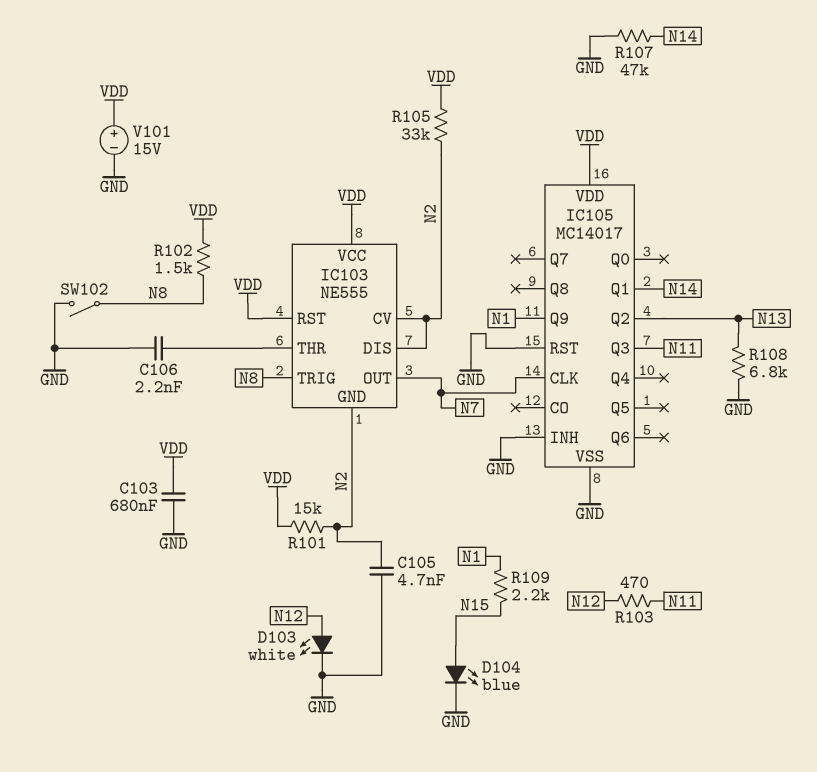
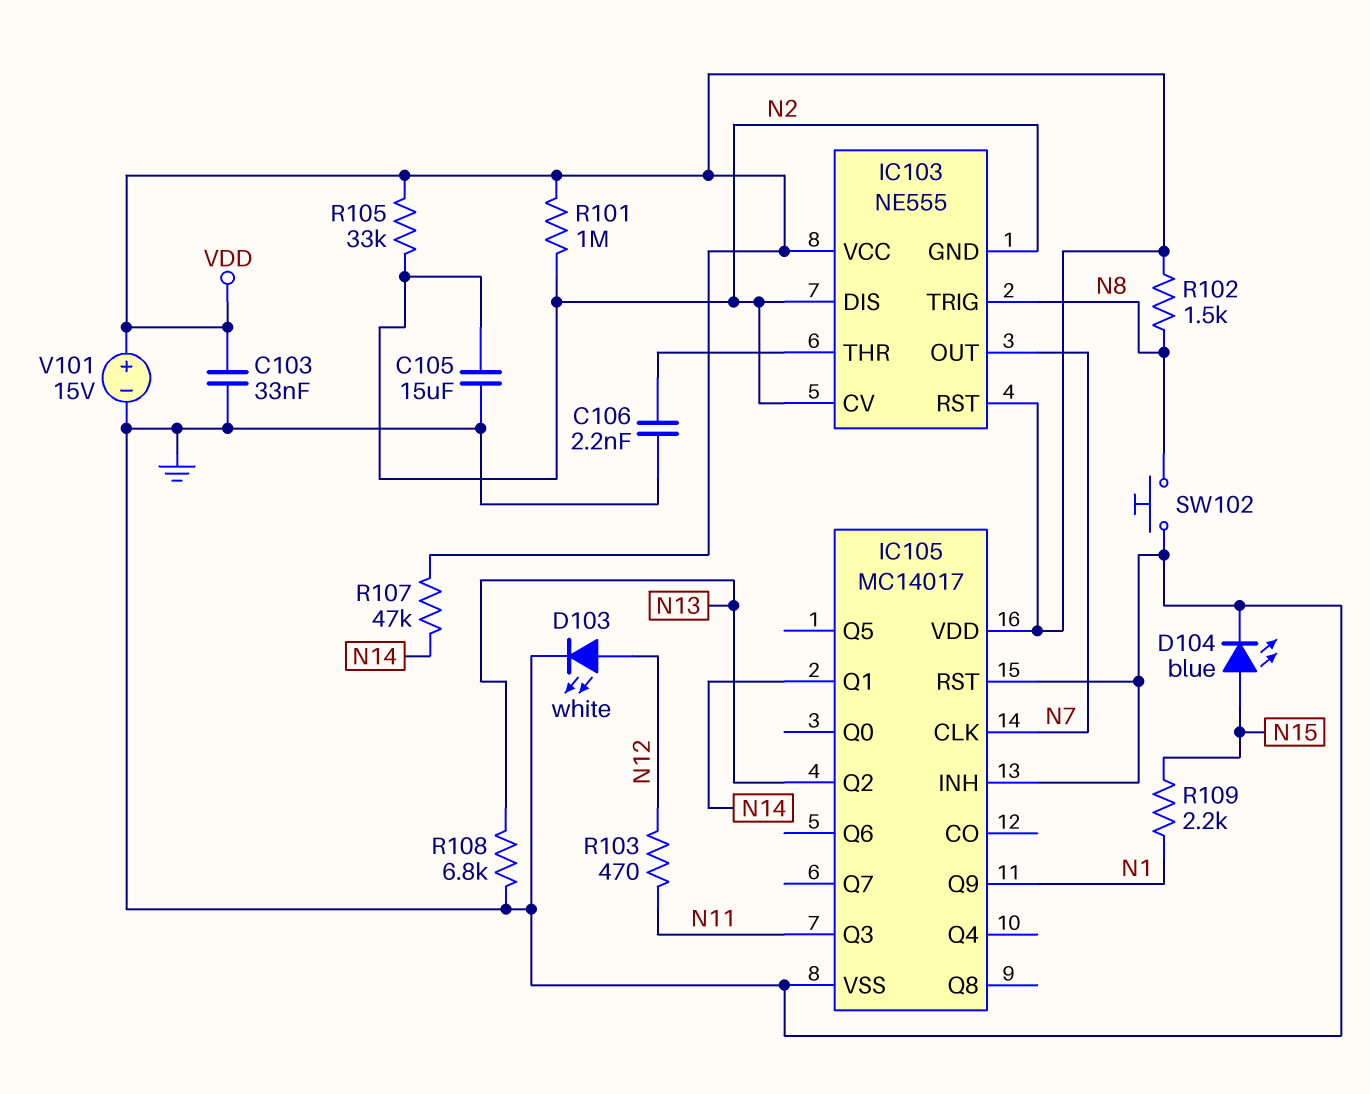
C103: 680nF (GND, VDD) -> 33nF (GND, VDD)
C105: 4.7nF (GND, N2) -> 15uF (GND, N2)
R101: 15k (N2, VDD) -> 1M (N2, VDD)
R107: 47k (GND, N14) -> 47k (N14, VDD)
SW102: switch (GND, N8) -> button (GND, N8)

